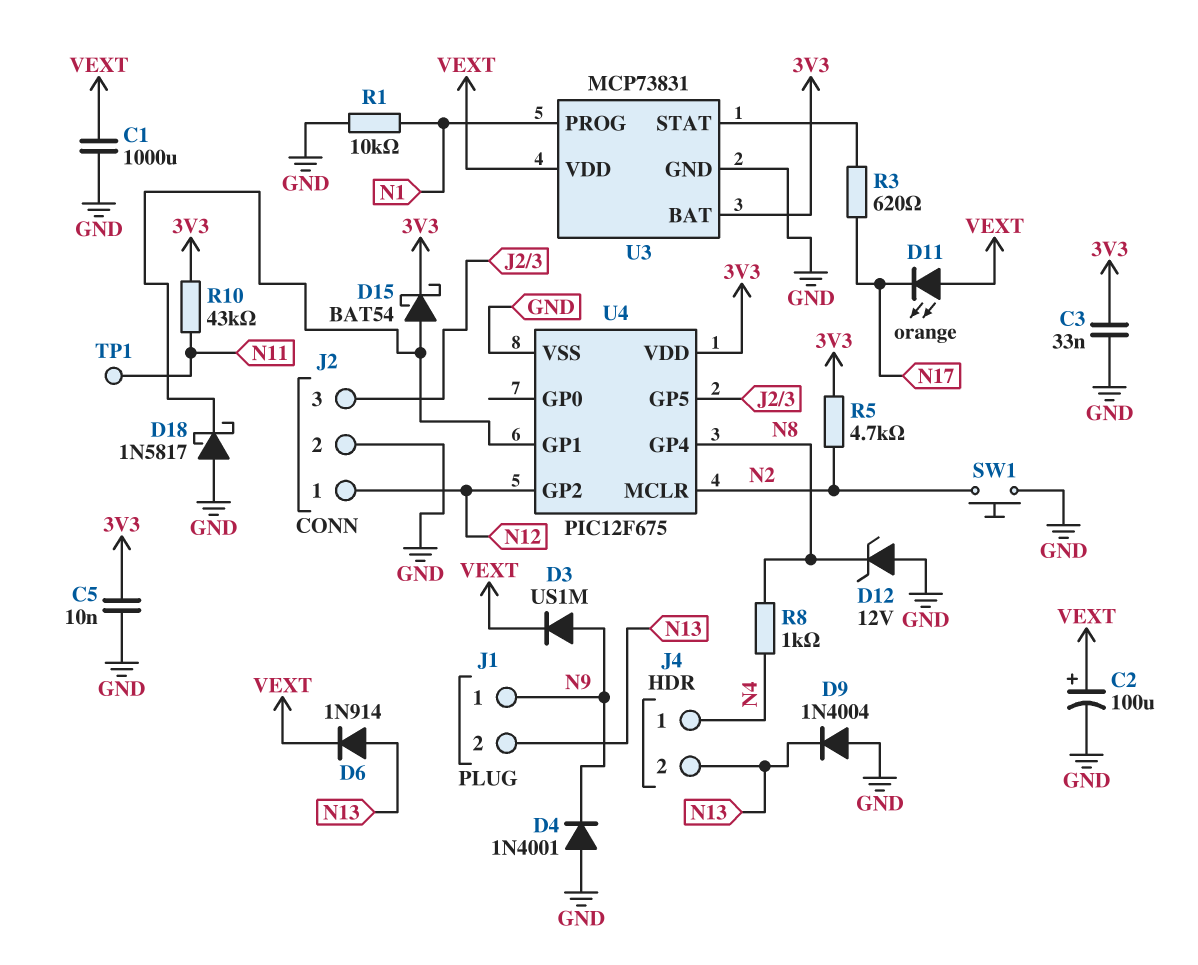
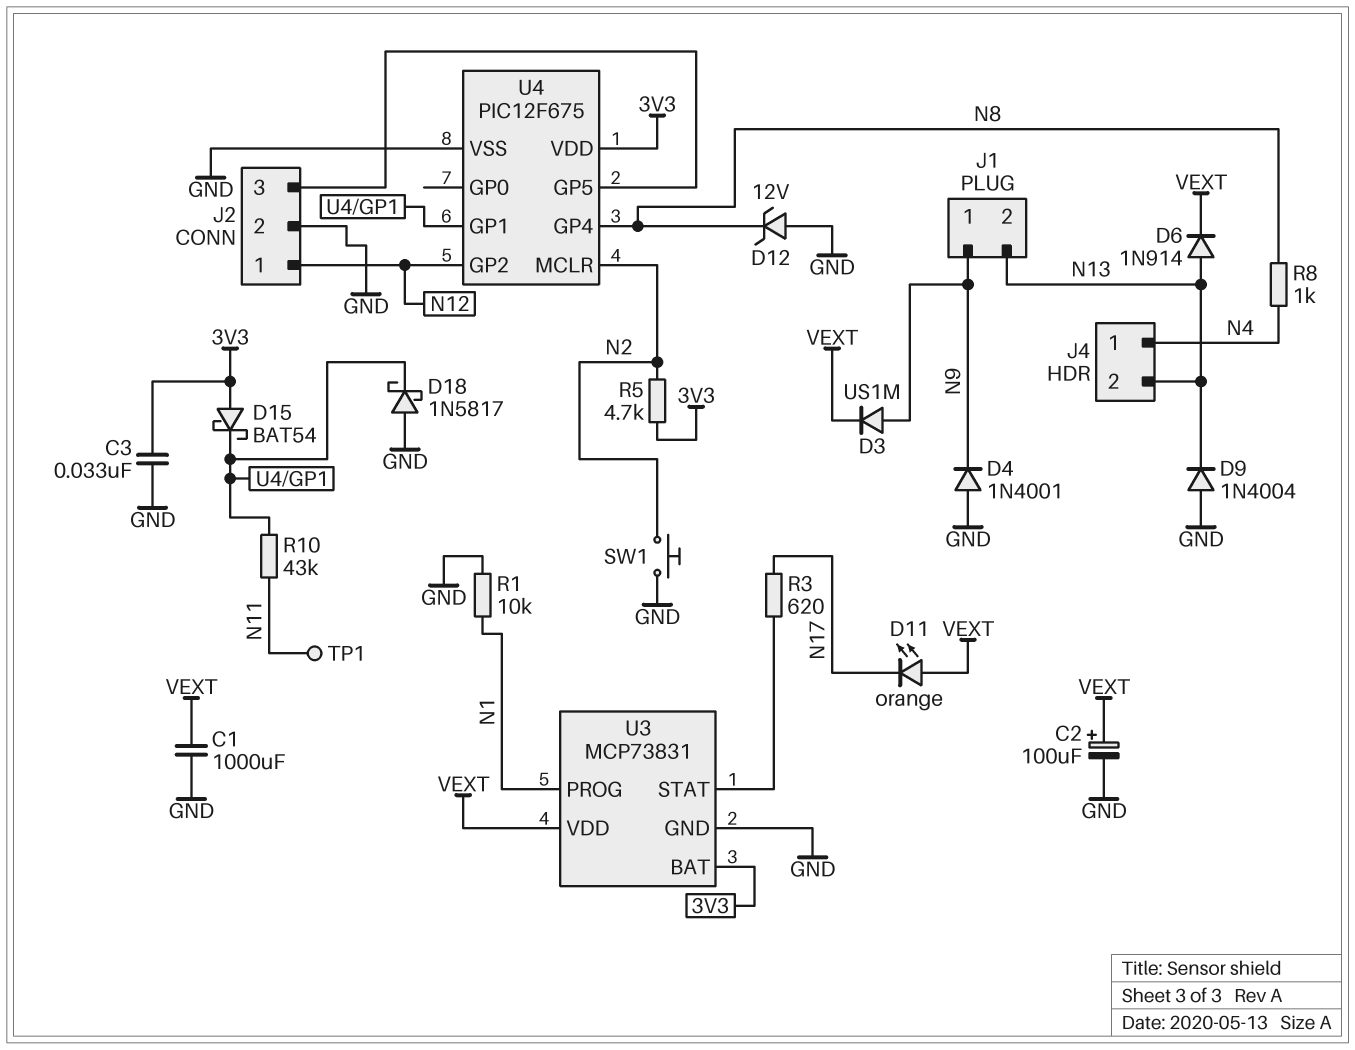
C5: 10nF (3V3, GND) -> none
D15: schottky BAT54 (A U4/GP1, K 3V3) -> schottky BAT54 (A 3V3, K U4/GP1)
R10: 43k (3V3, N11) -> 43k (N11, U4/GP1)

